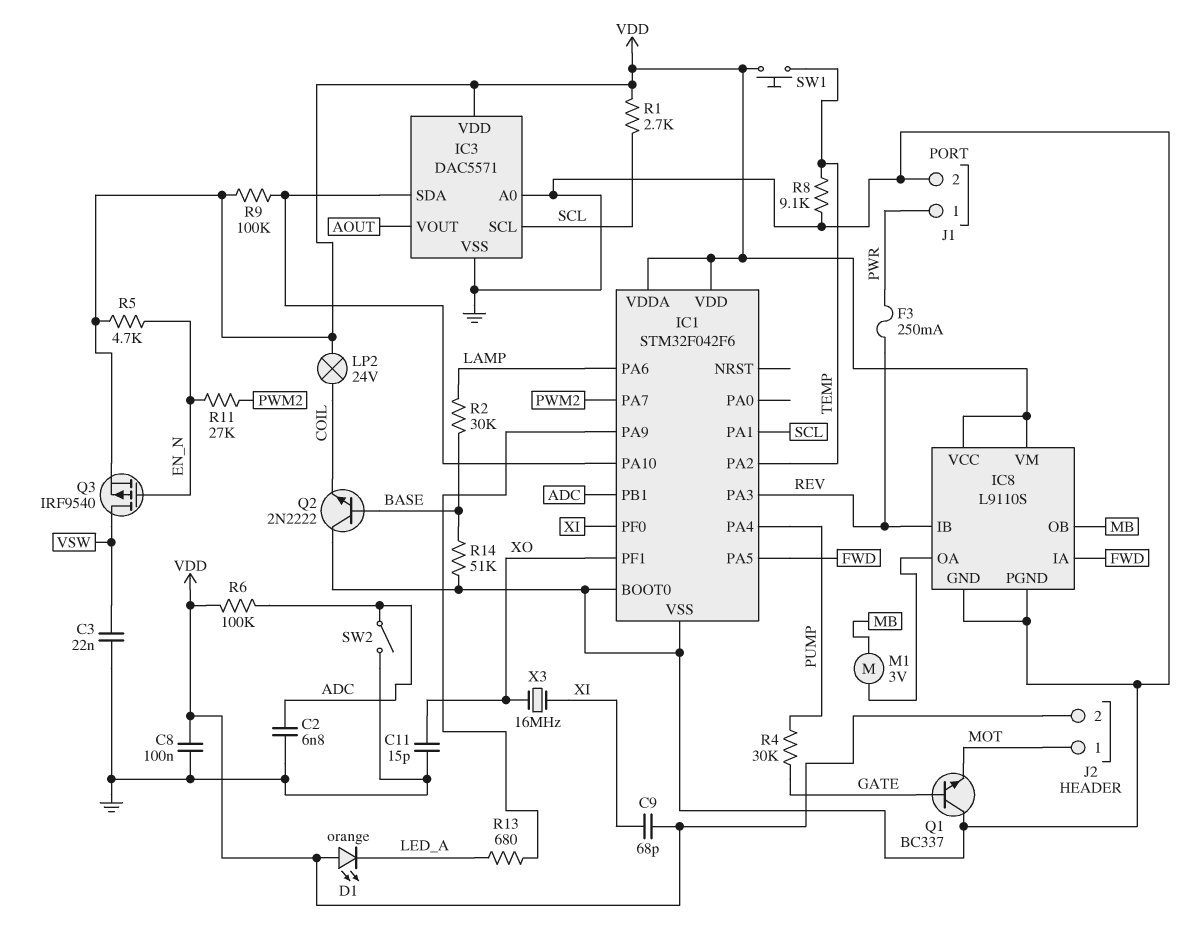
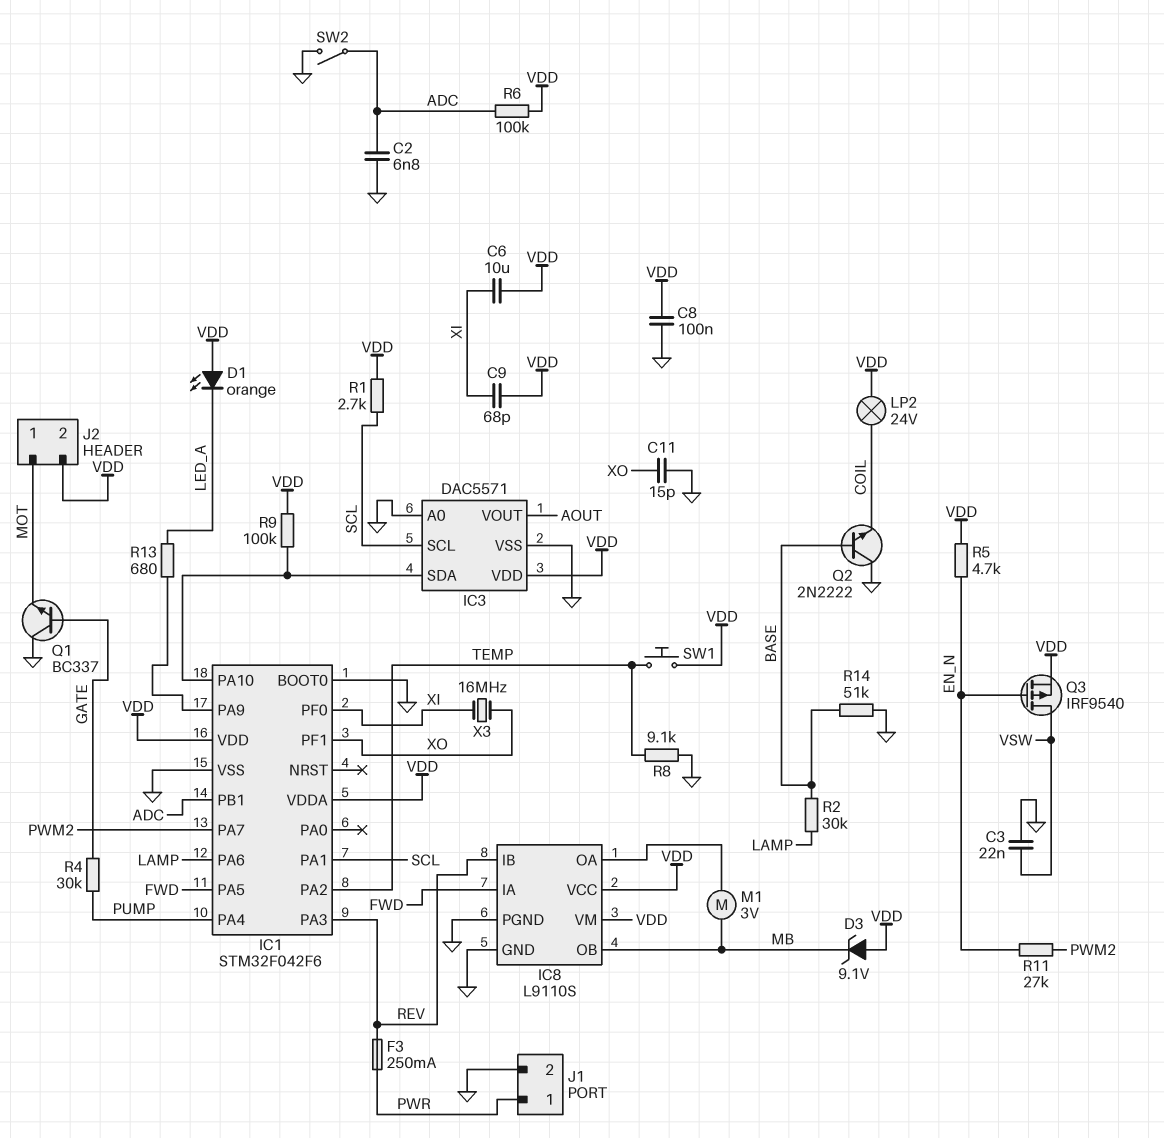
C6: none -> 10uF (VDD, XI)
D3: none -> zener 9.1V (A VDD, K MB)

